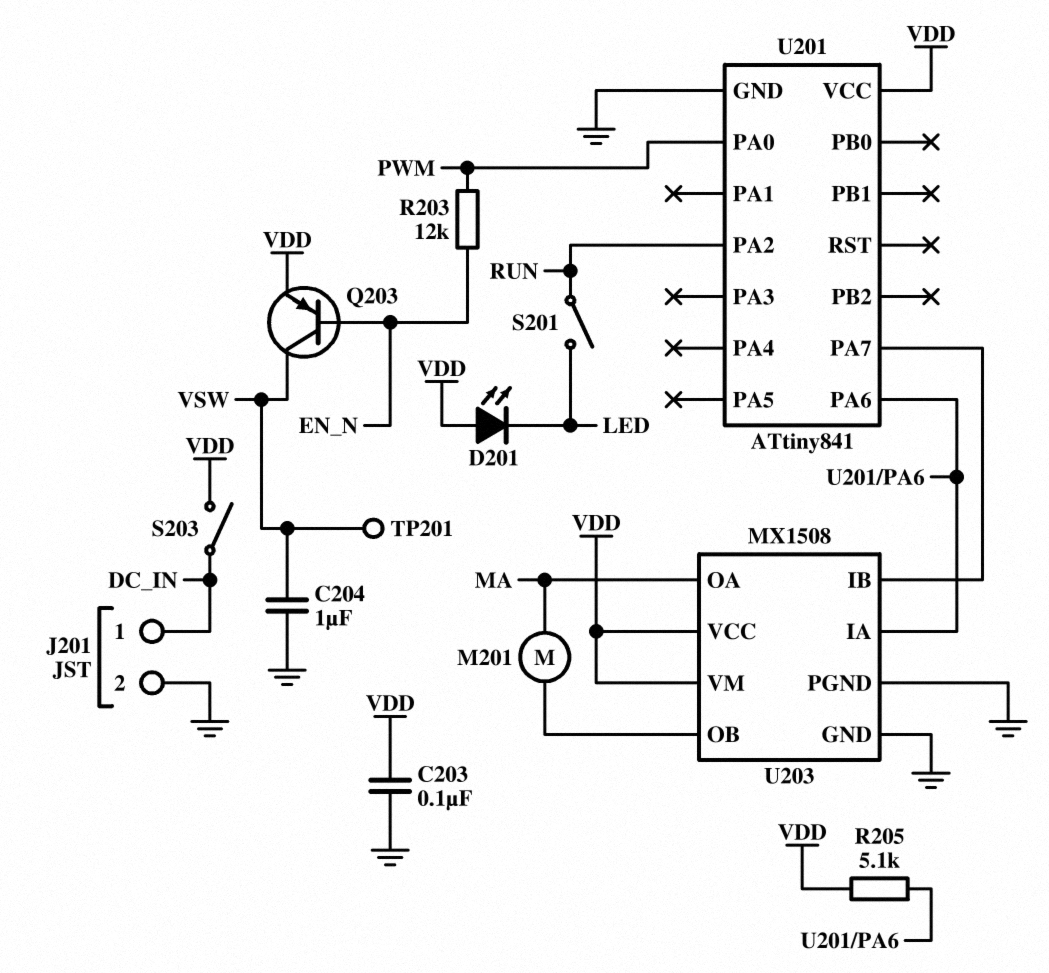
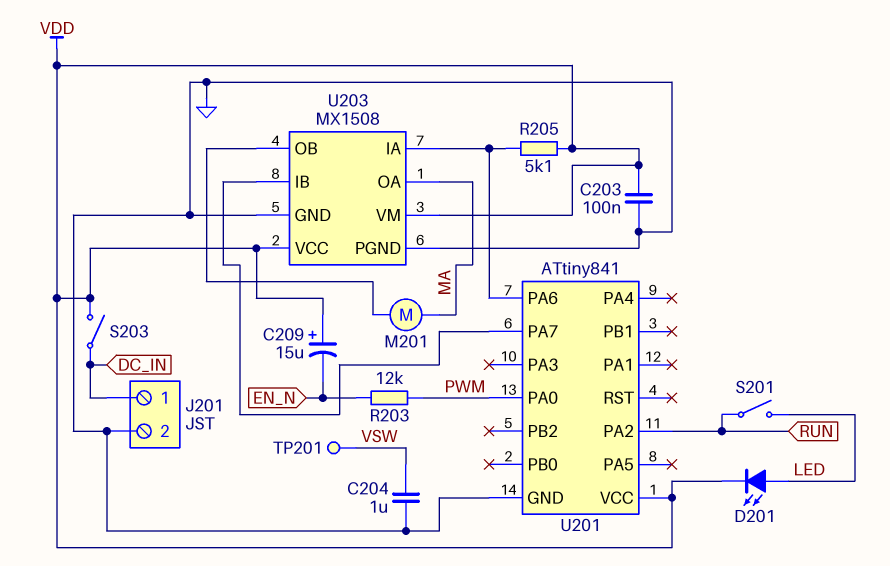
C209: none -> 15uF (plus VDD, minus EN_N)
D201: LED (A VDD, K LED) -> LED (A LED, K VDD)
Q203: PNP (B EN_N, C VSW, E VDD) -> none

